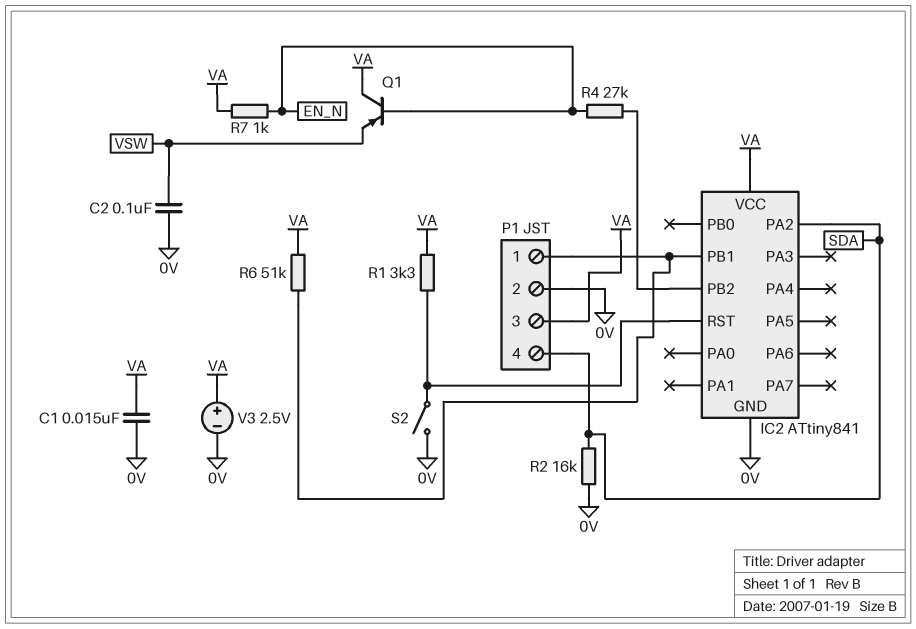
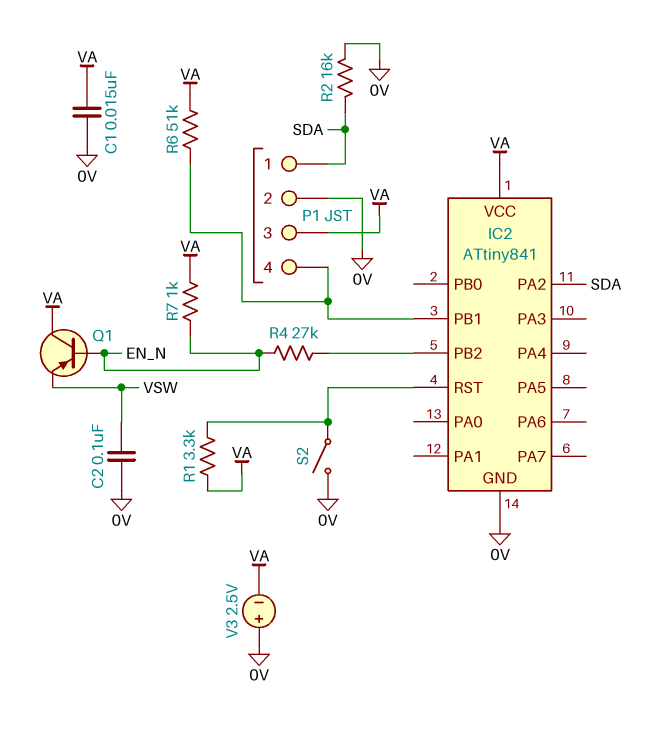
P1 pin 1: IC2/PB1 -> SDA
P1 pin 4: SDA -> IC2/PB1
V3: 2.5V (plus VA, minus 0V) -> 2.5V (plus 0V, minus VA)

